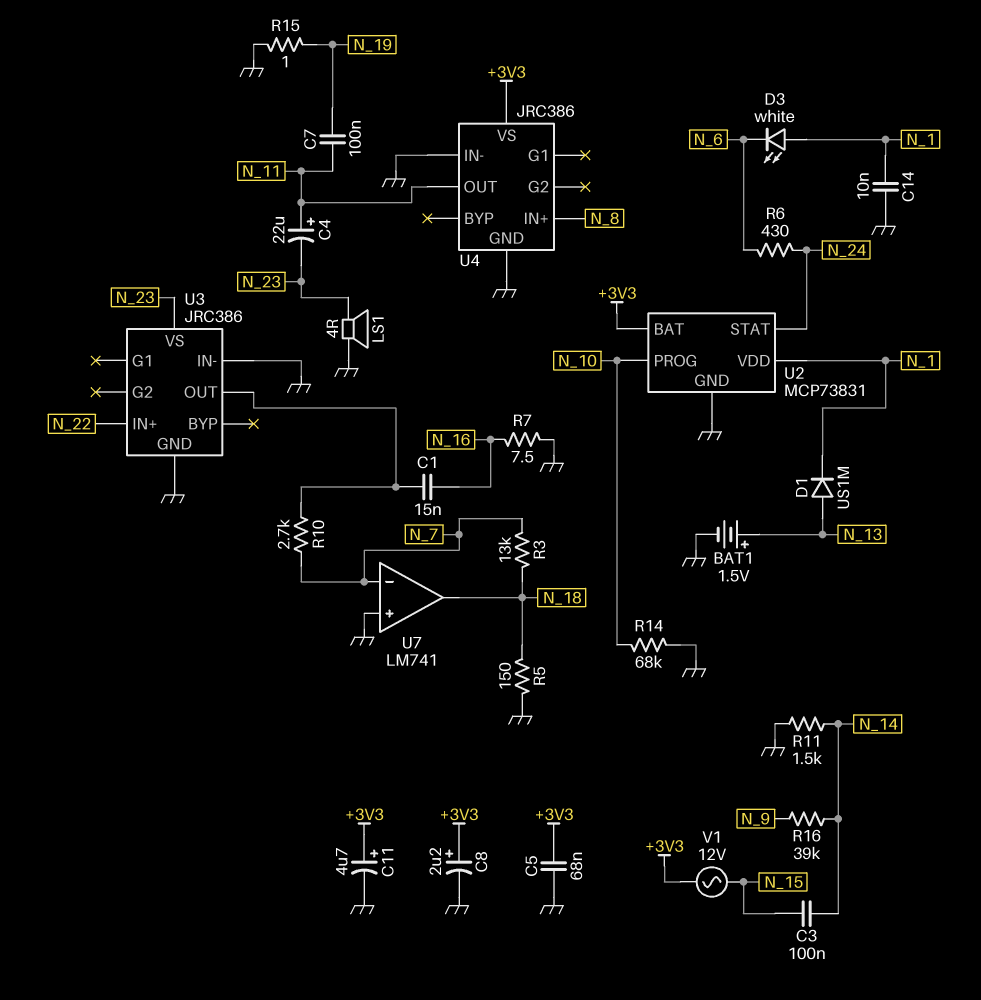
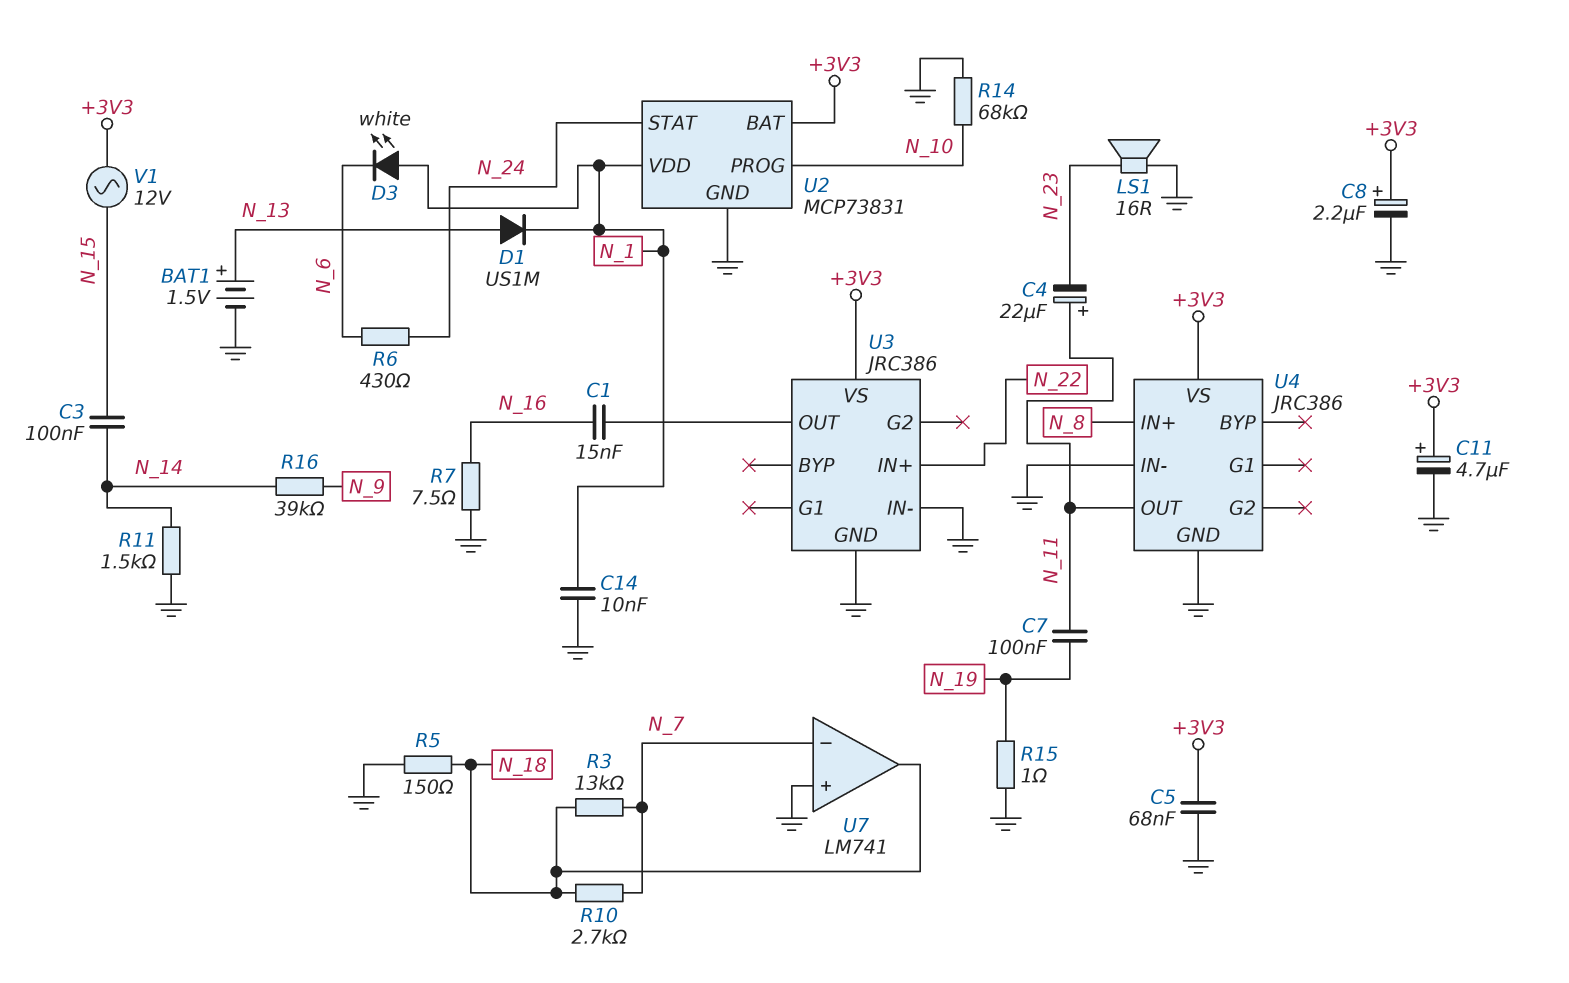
LS1: speaker 4R (GND, N_23) -> speaker 16R (GND, N_23)
R10: 2.7k (N_7, U3/OUT) -> 2.7k (N_7, N_18)
U3 pin VS: N_23 -> +3V3

